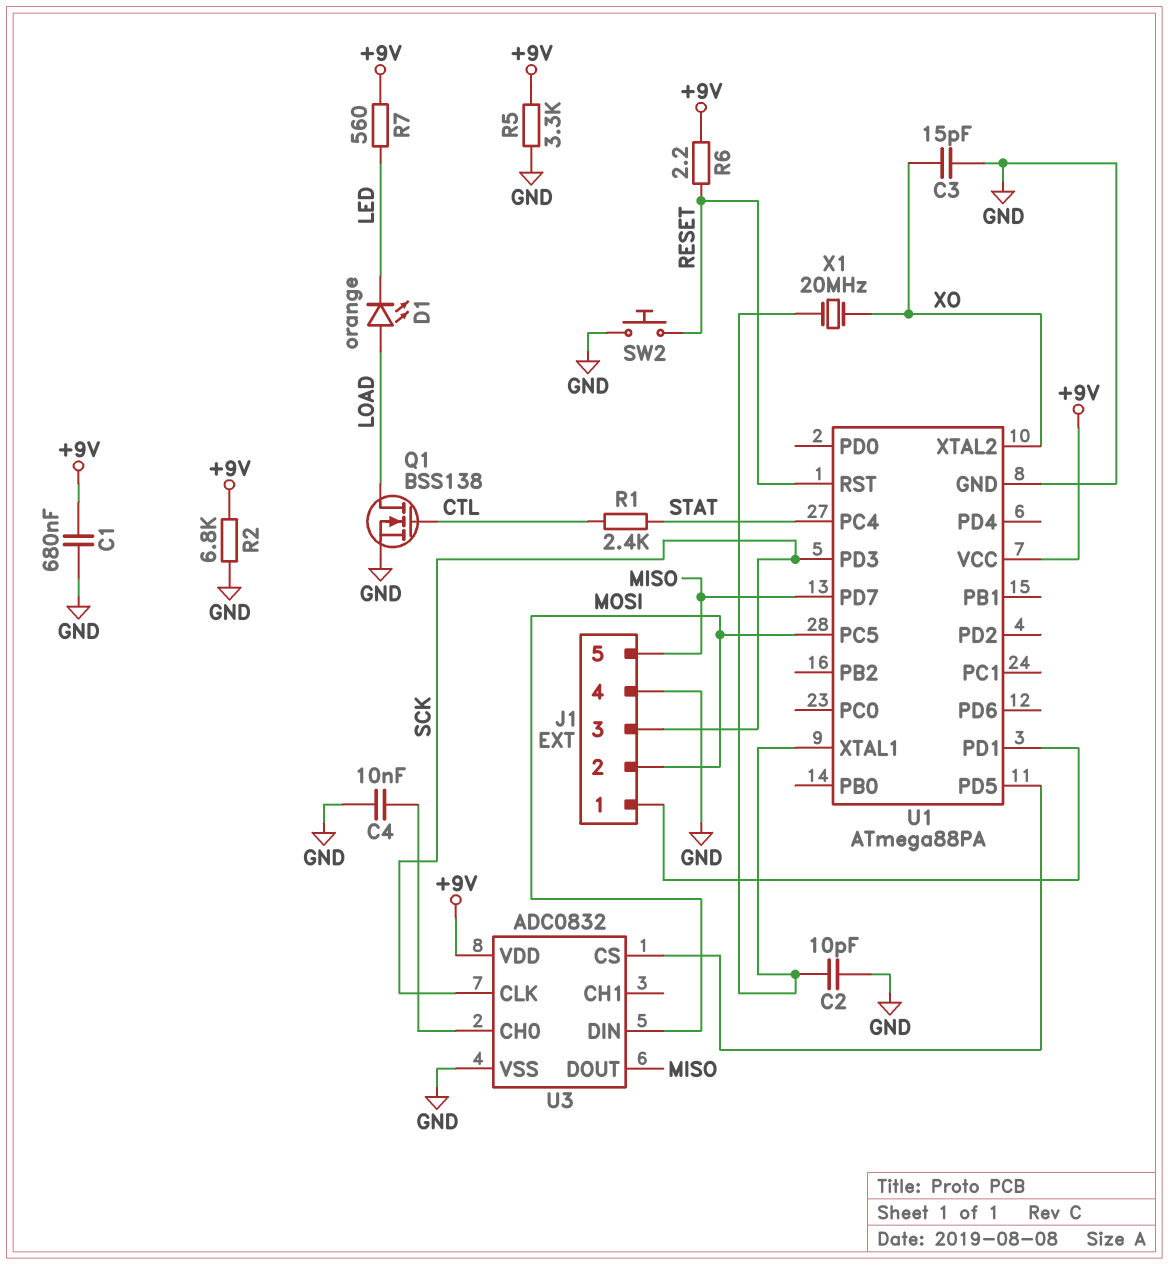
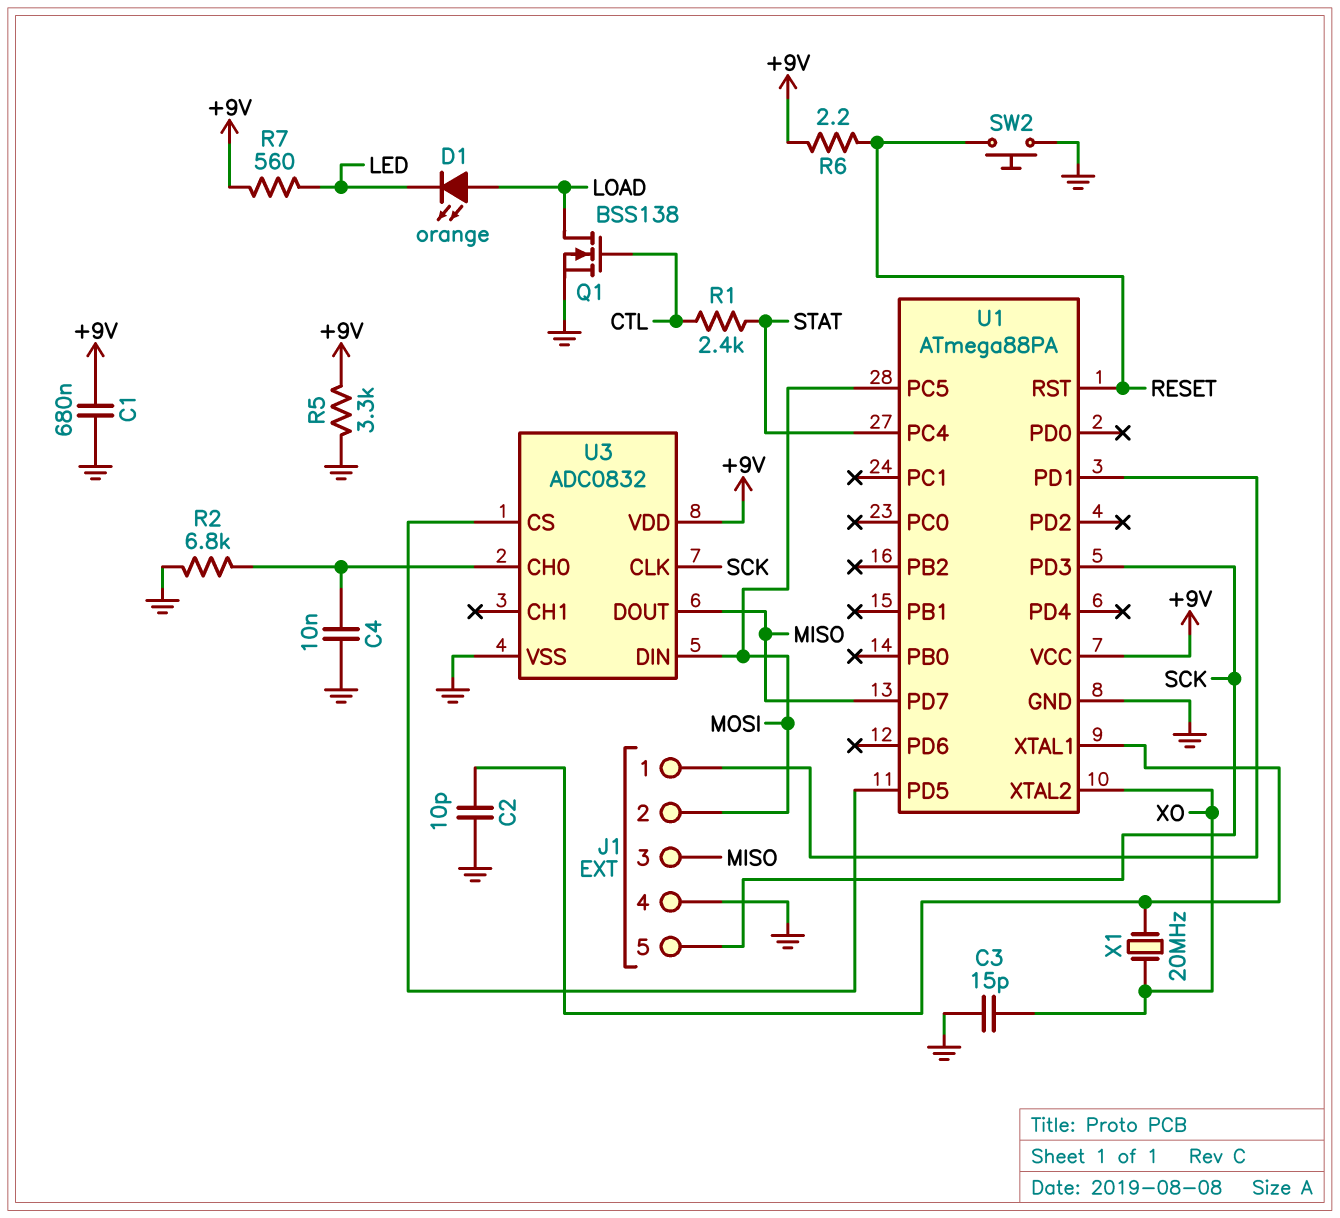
J1 pin 3: SCK -> MISO
J1 pin 5: MISO -> SCK
R2: 6.8k (+9V, GND) -> 6.8k (GND, U3/CH0)

